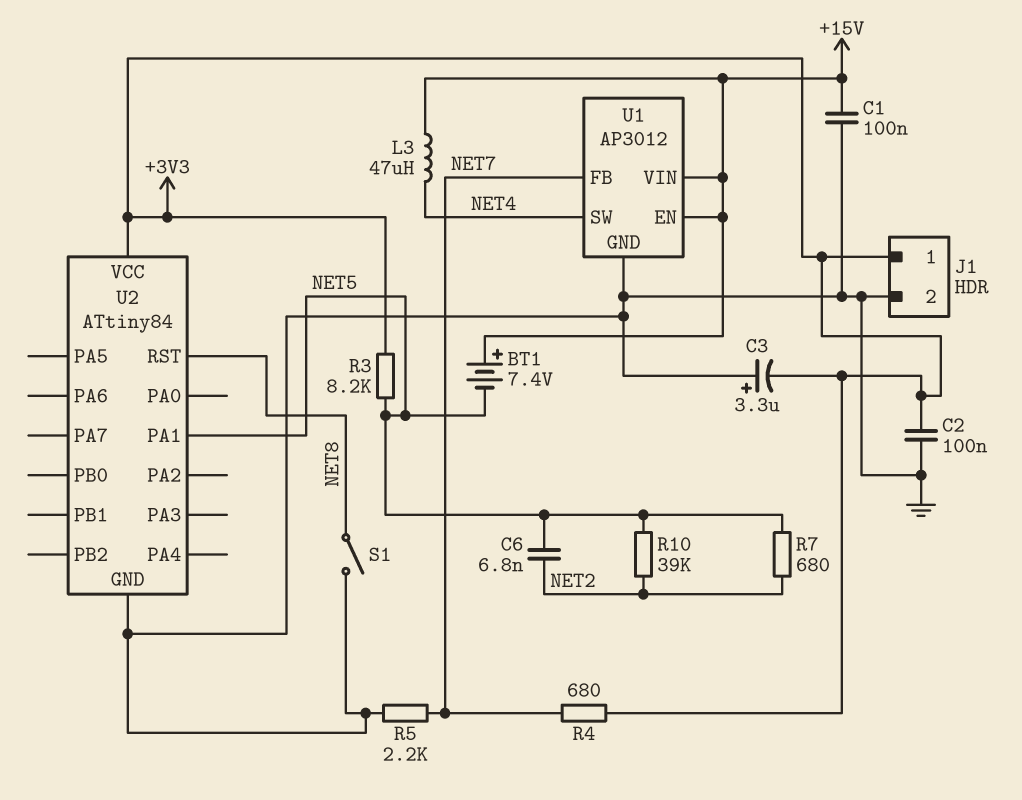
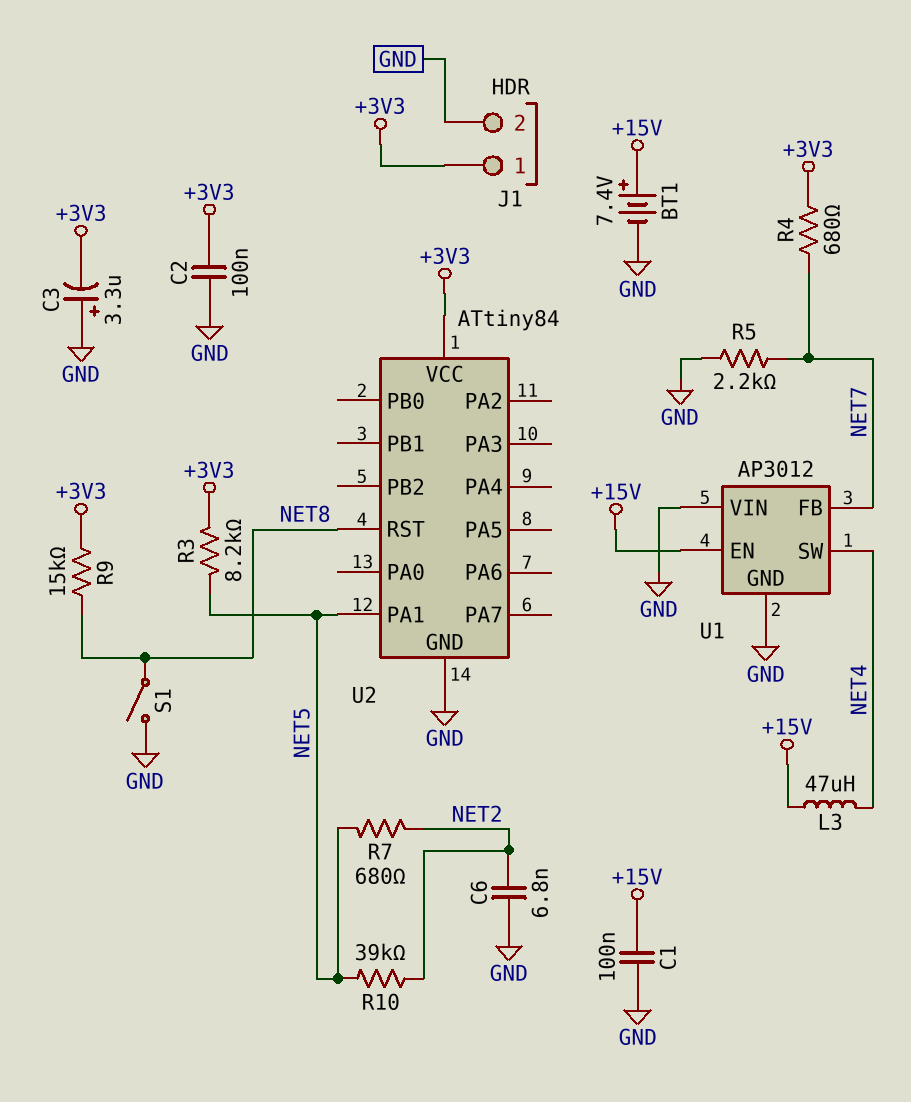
BT1: 7.4V (plus +15V, minus NET5) -> 7.4V (plus +15V, minus GND)
C6: 6.8nF (NET2, NET5) -> 6.8nF (GND, NET2)
R9: none -> 15k (+3V3, NET8)
U1 pin VIN: +15V -> GND

